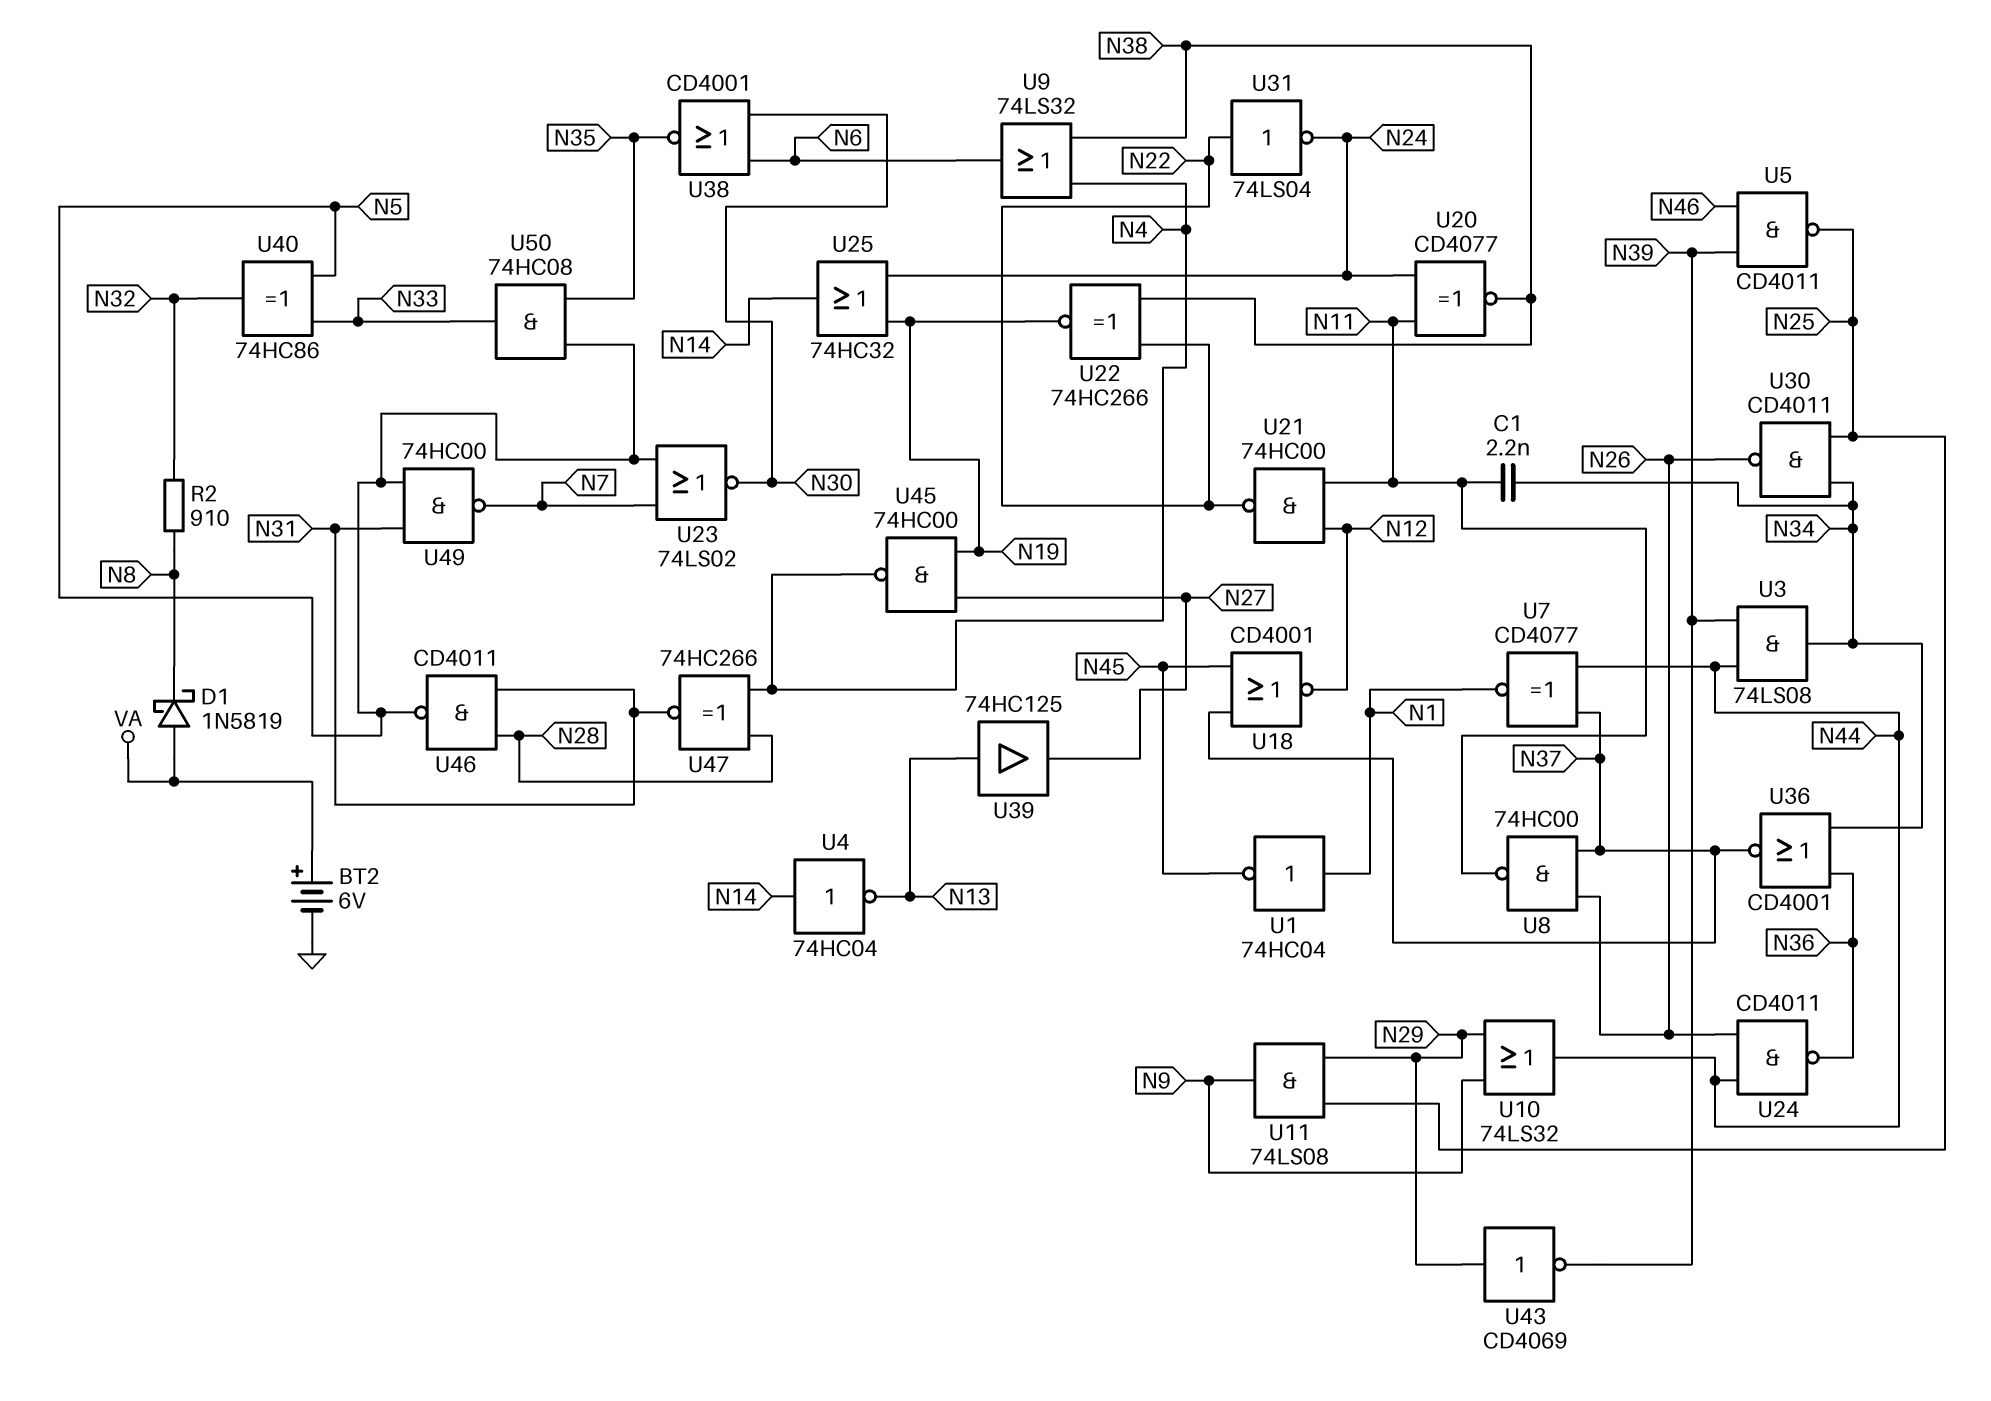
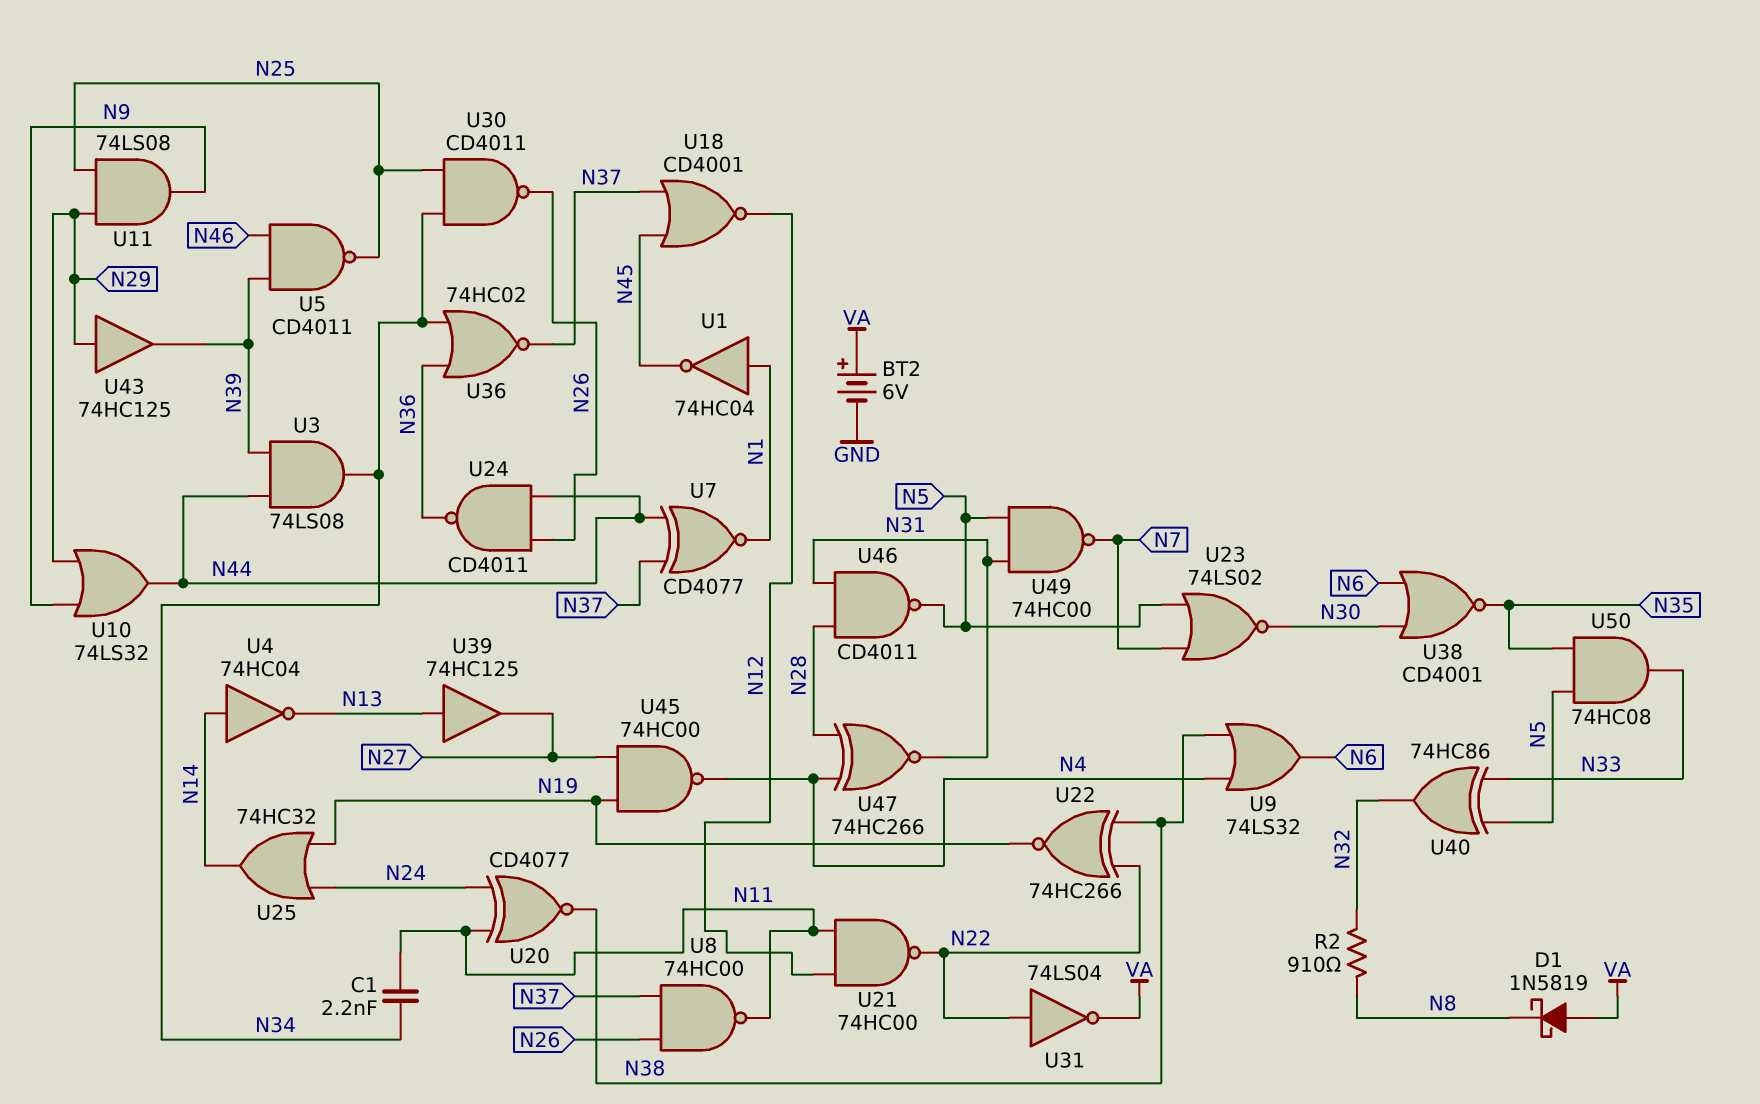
U31: NOT 74LS04 (in N22, out N24) -> NOT 74LS04 (in N22, out VA)
U36: NOR CD4001 (in N34, in N36, out N37) -> NOR 74HC02 (in N34, in N36, out N37)
U43: NOT CD4069 (in N29, out N39) -> buffer 74HC125 (in N29, out N39)

